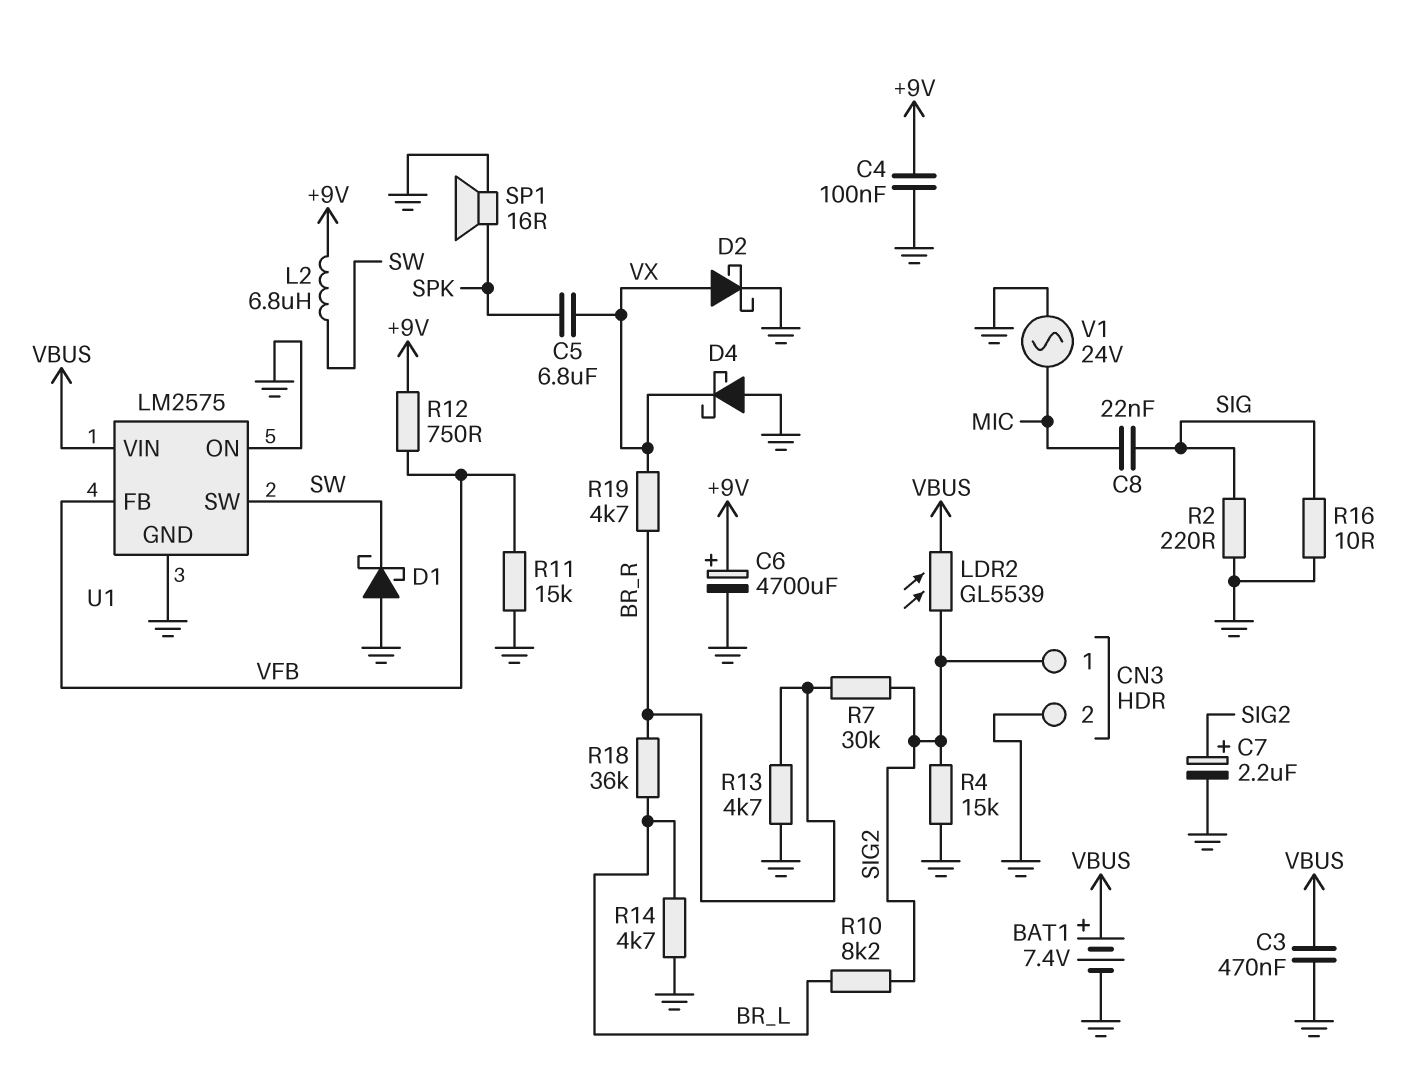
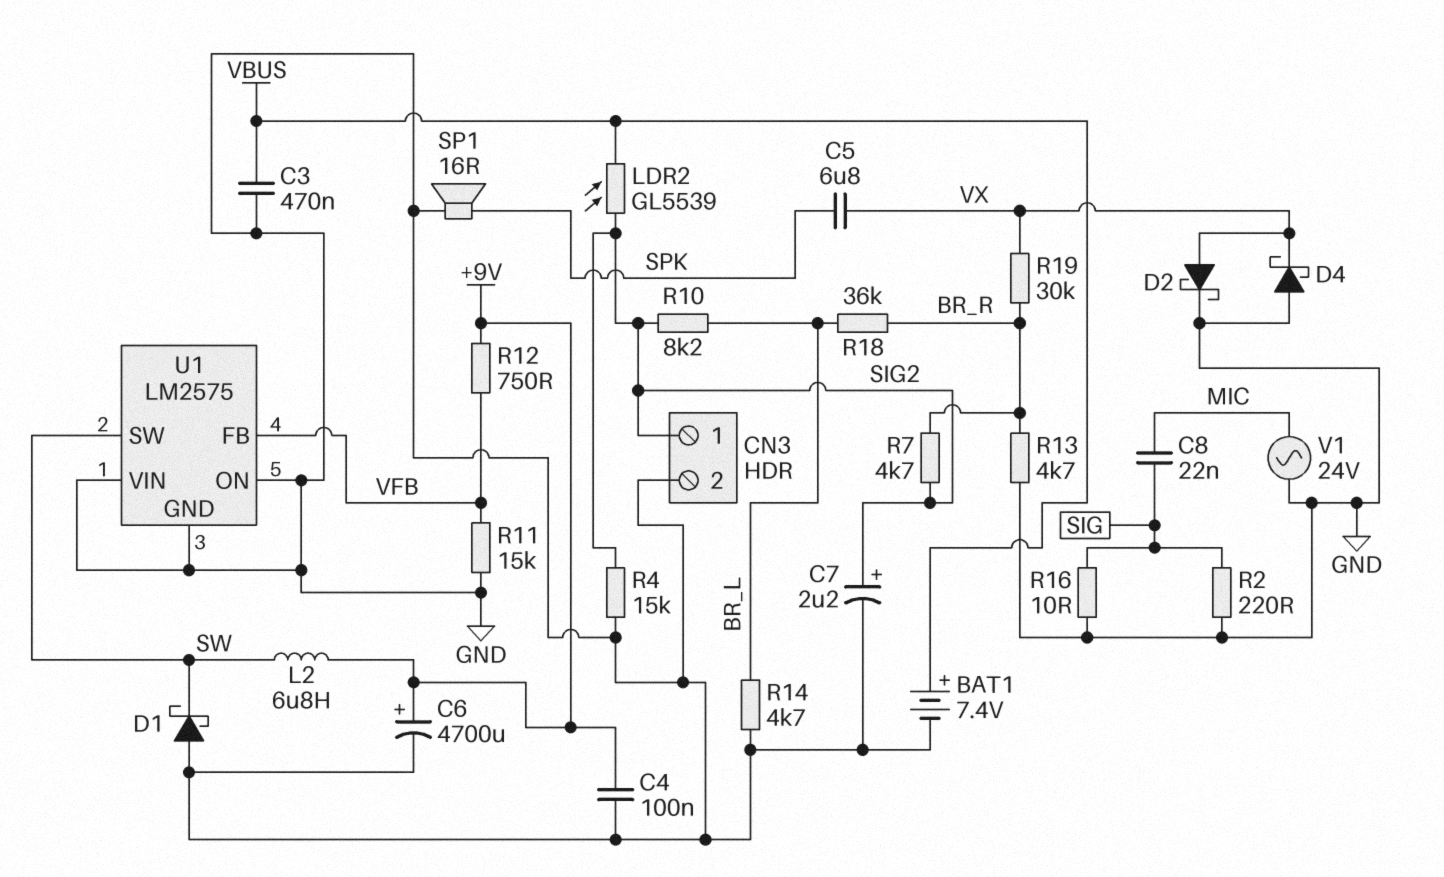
R7: 30k (BR_R, SIG2) -> 4.7k (BR_R, SIG2)
R19: 4.7k (BR_R, VX) -> 30k (BR_R, VX)
U1 pin VIN: VBUS -> GND

